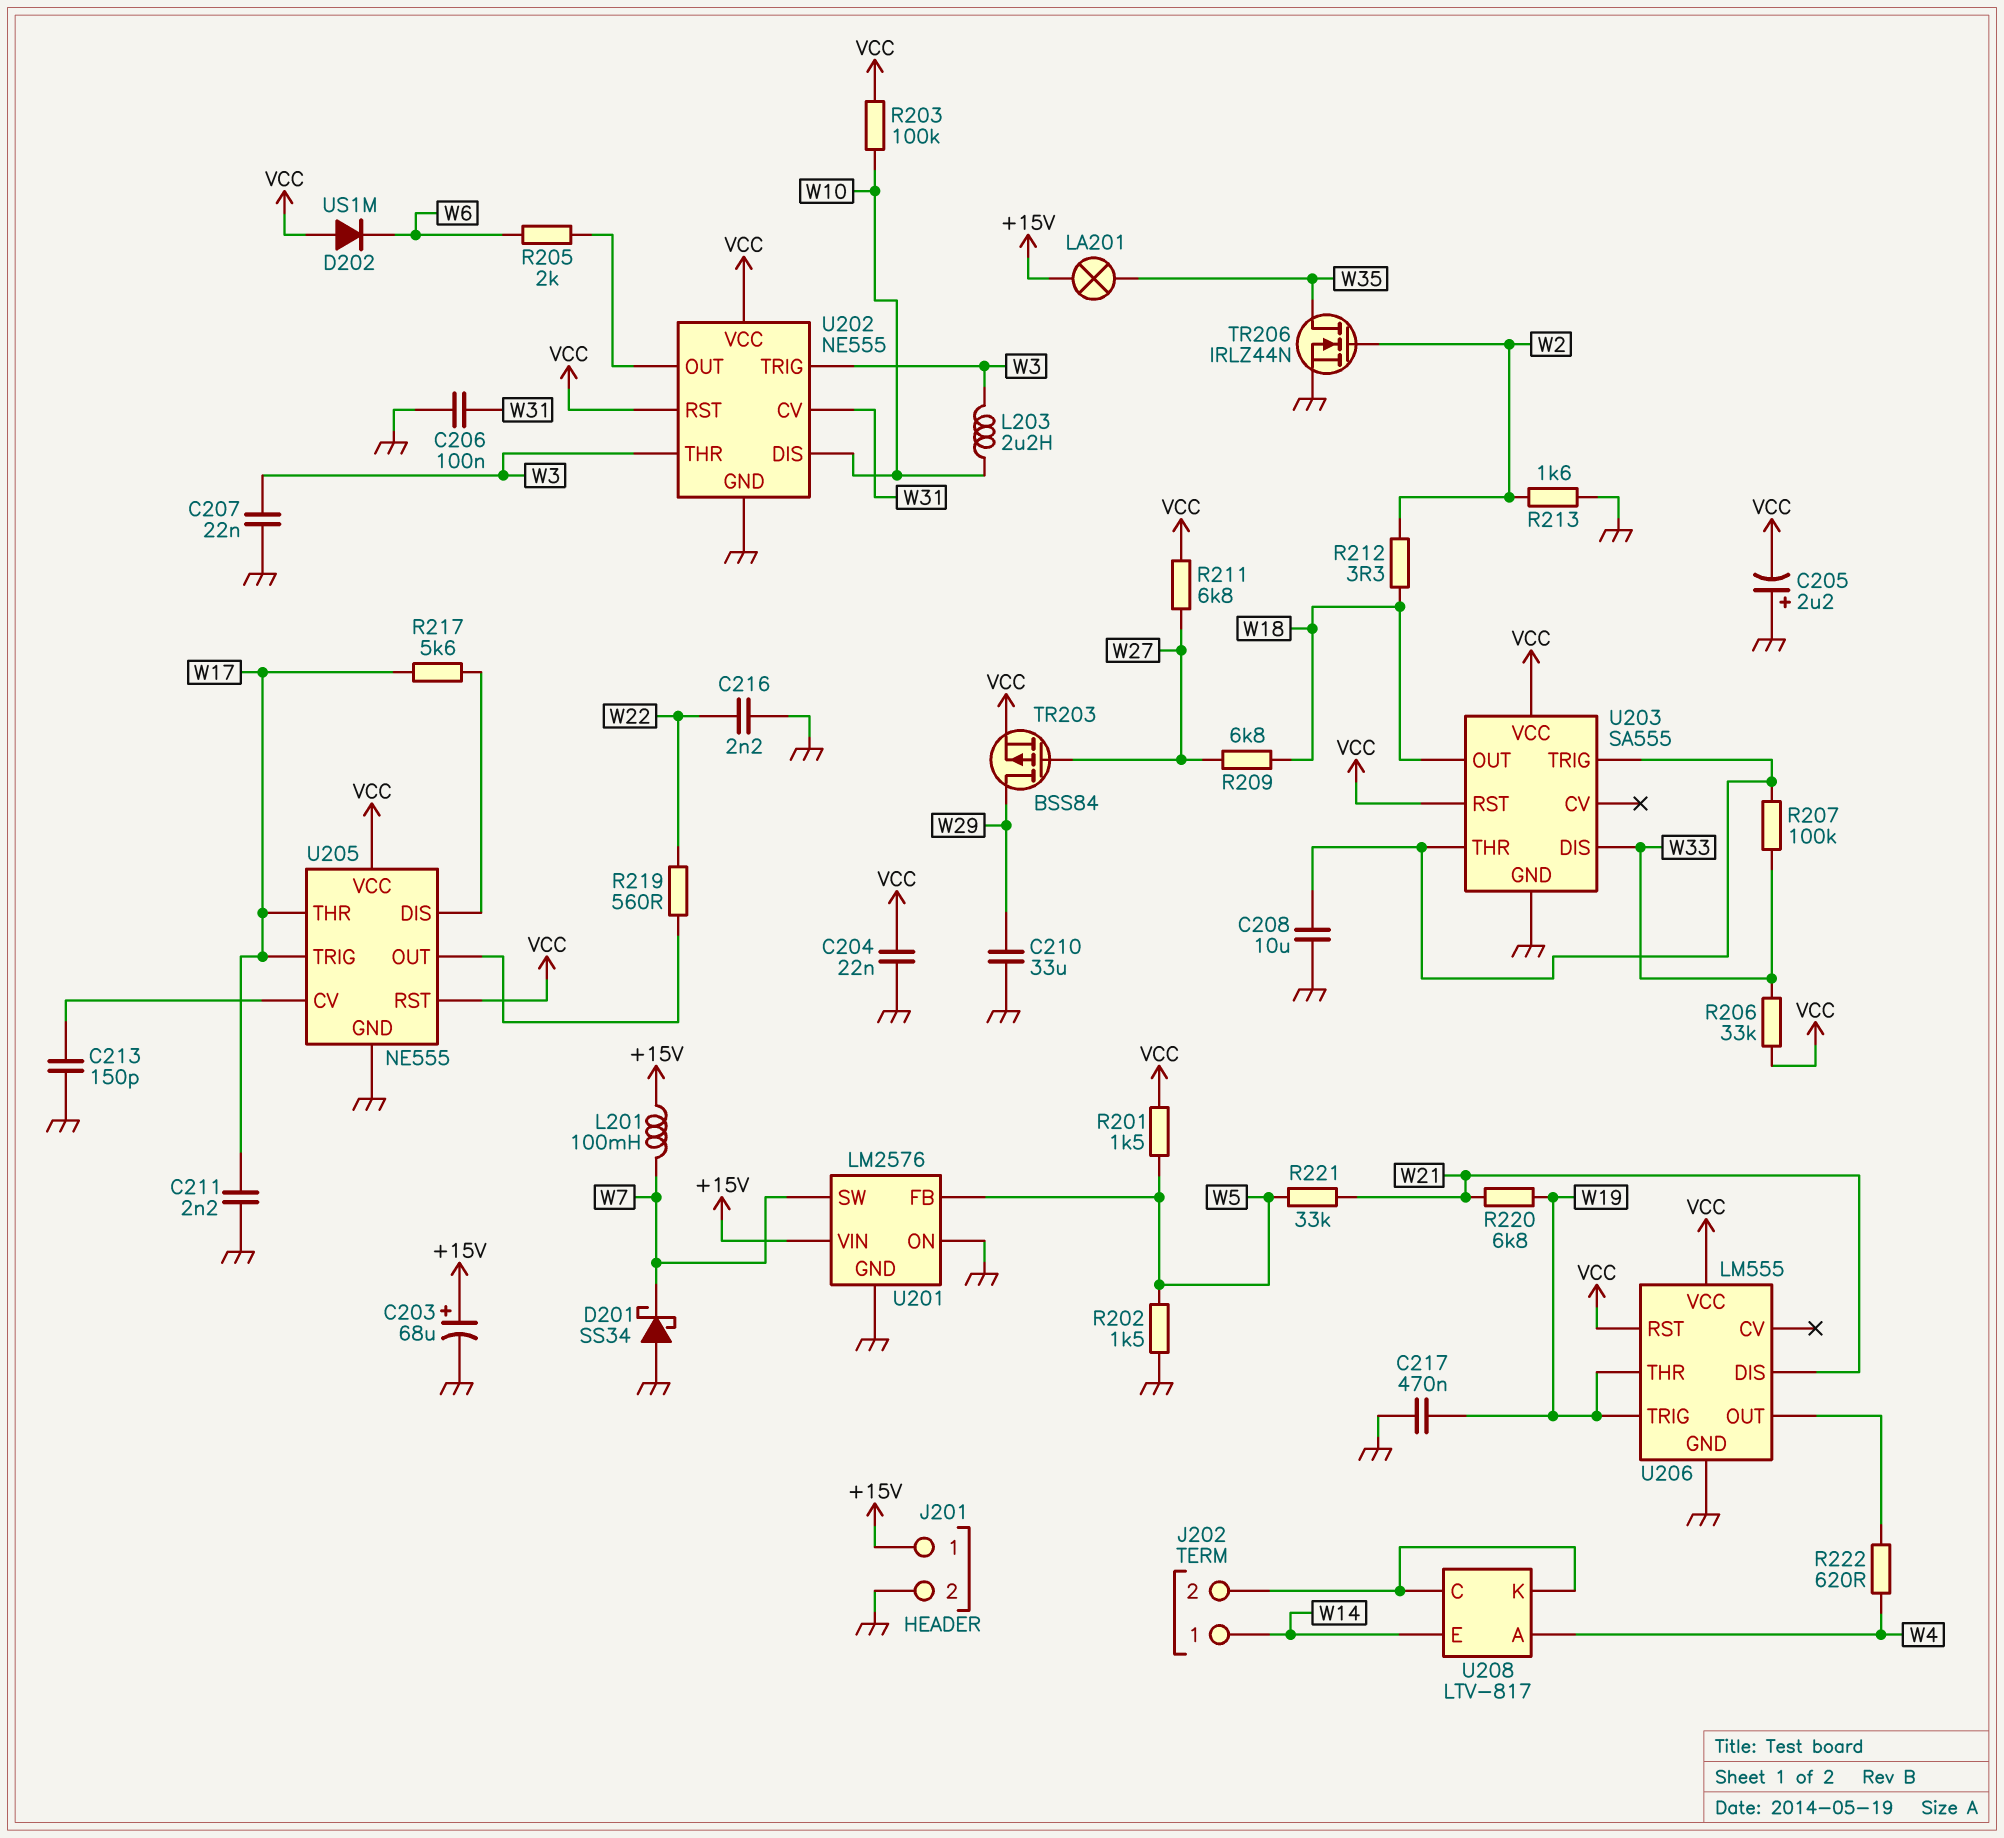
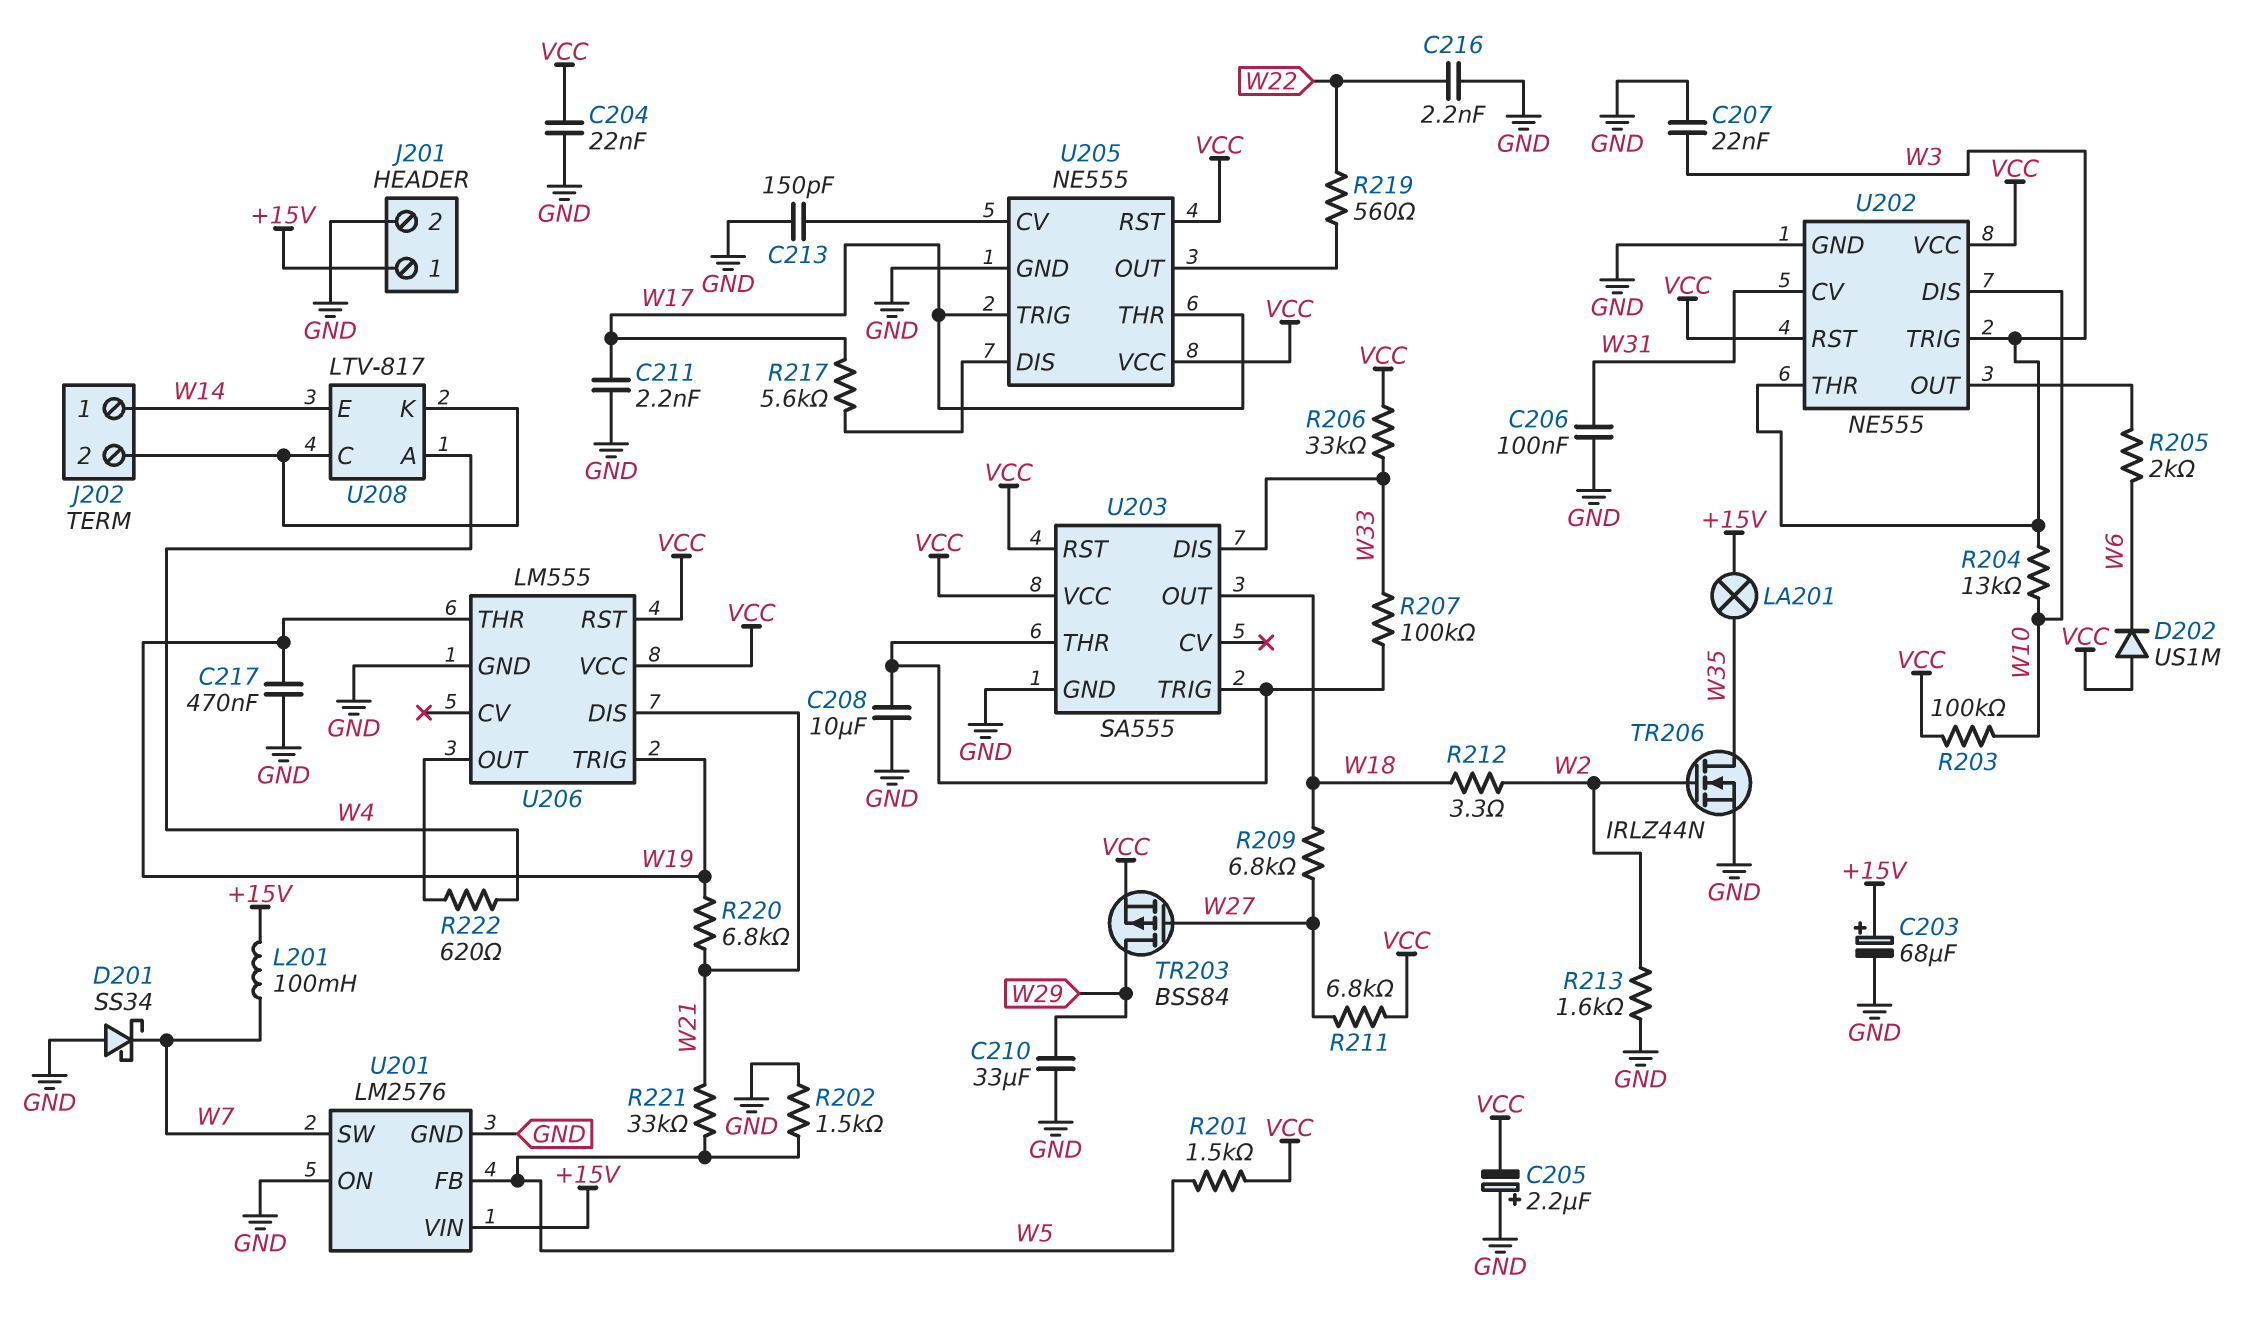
L203: 2.2uH (W3, W10) -> none
R204: none -> 13k (W3, W10)

